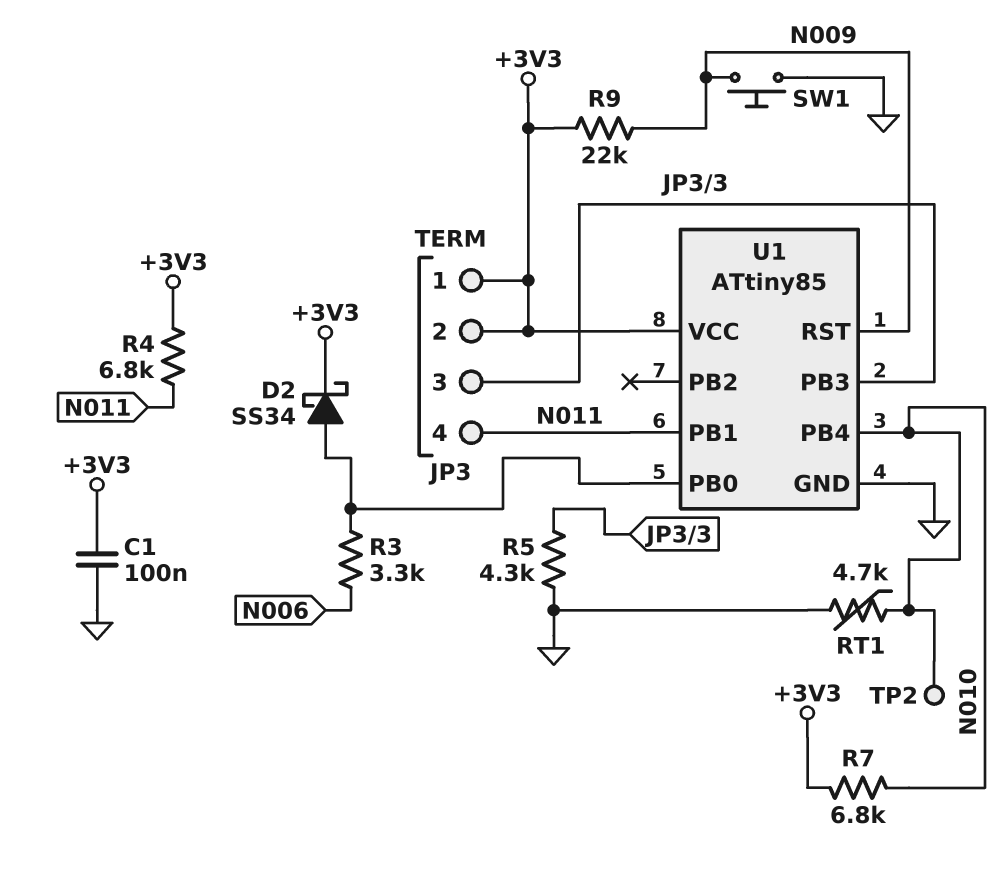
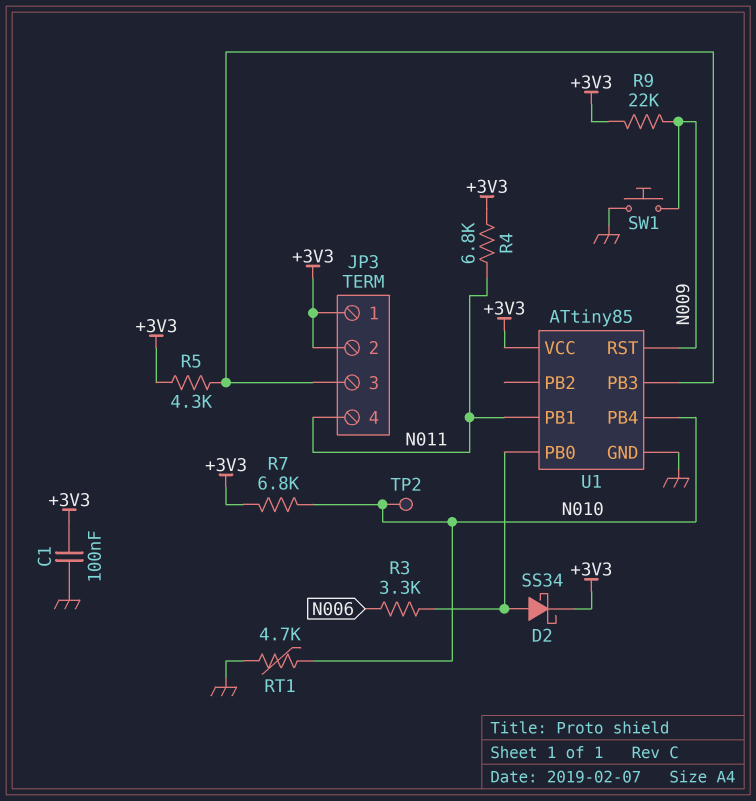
R5: 4.3k (GND, JP3/3) -> 4.3k (+3V3, JP3/3)

